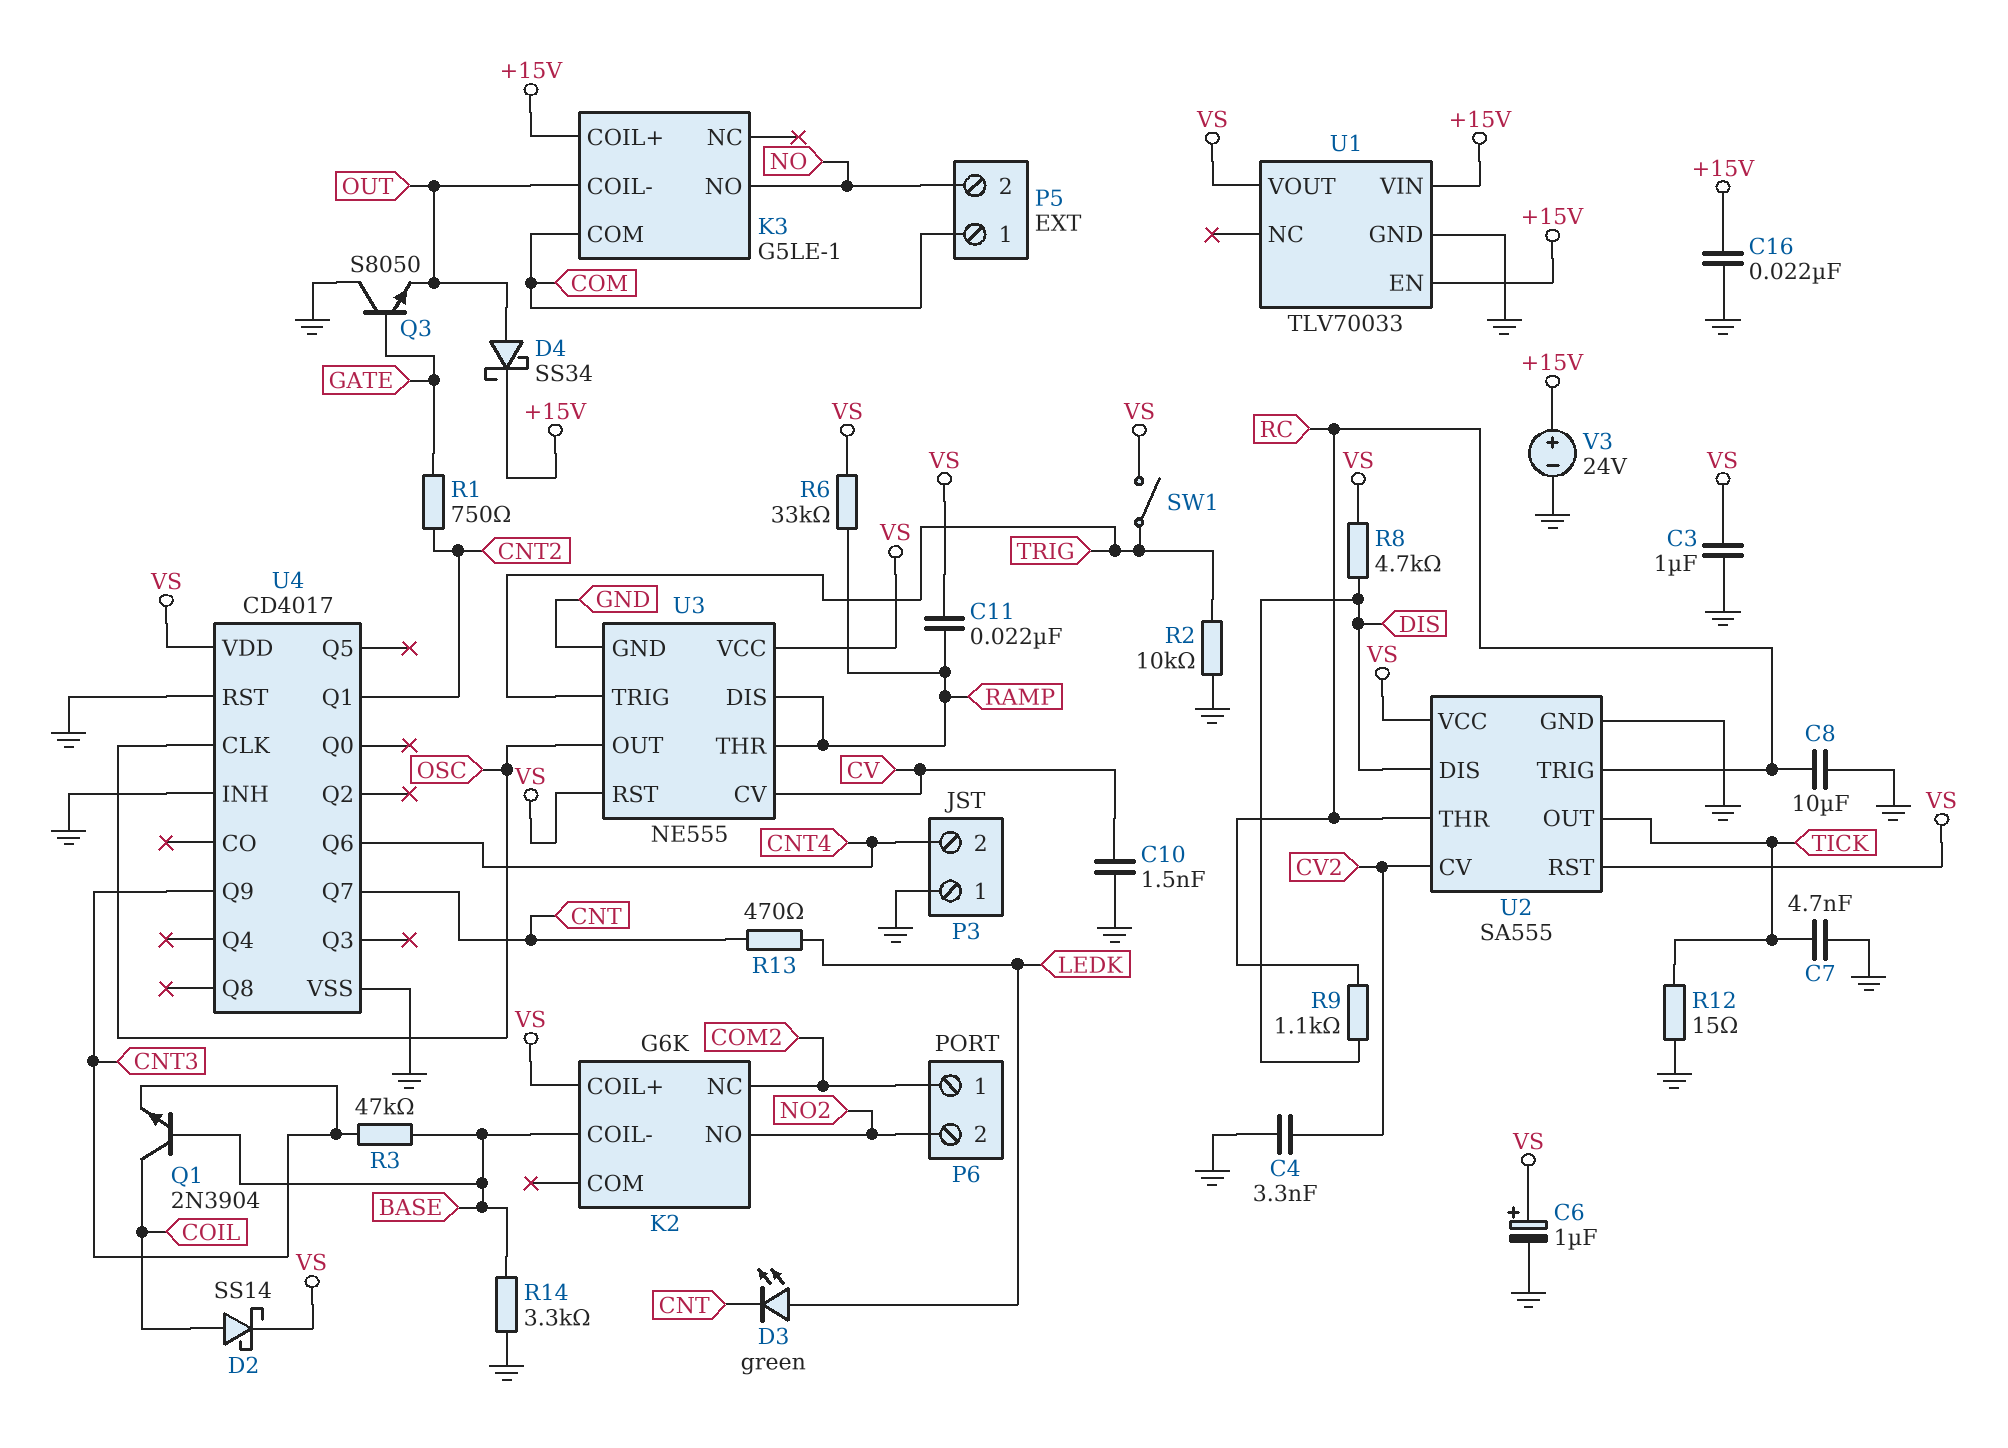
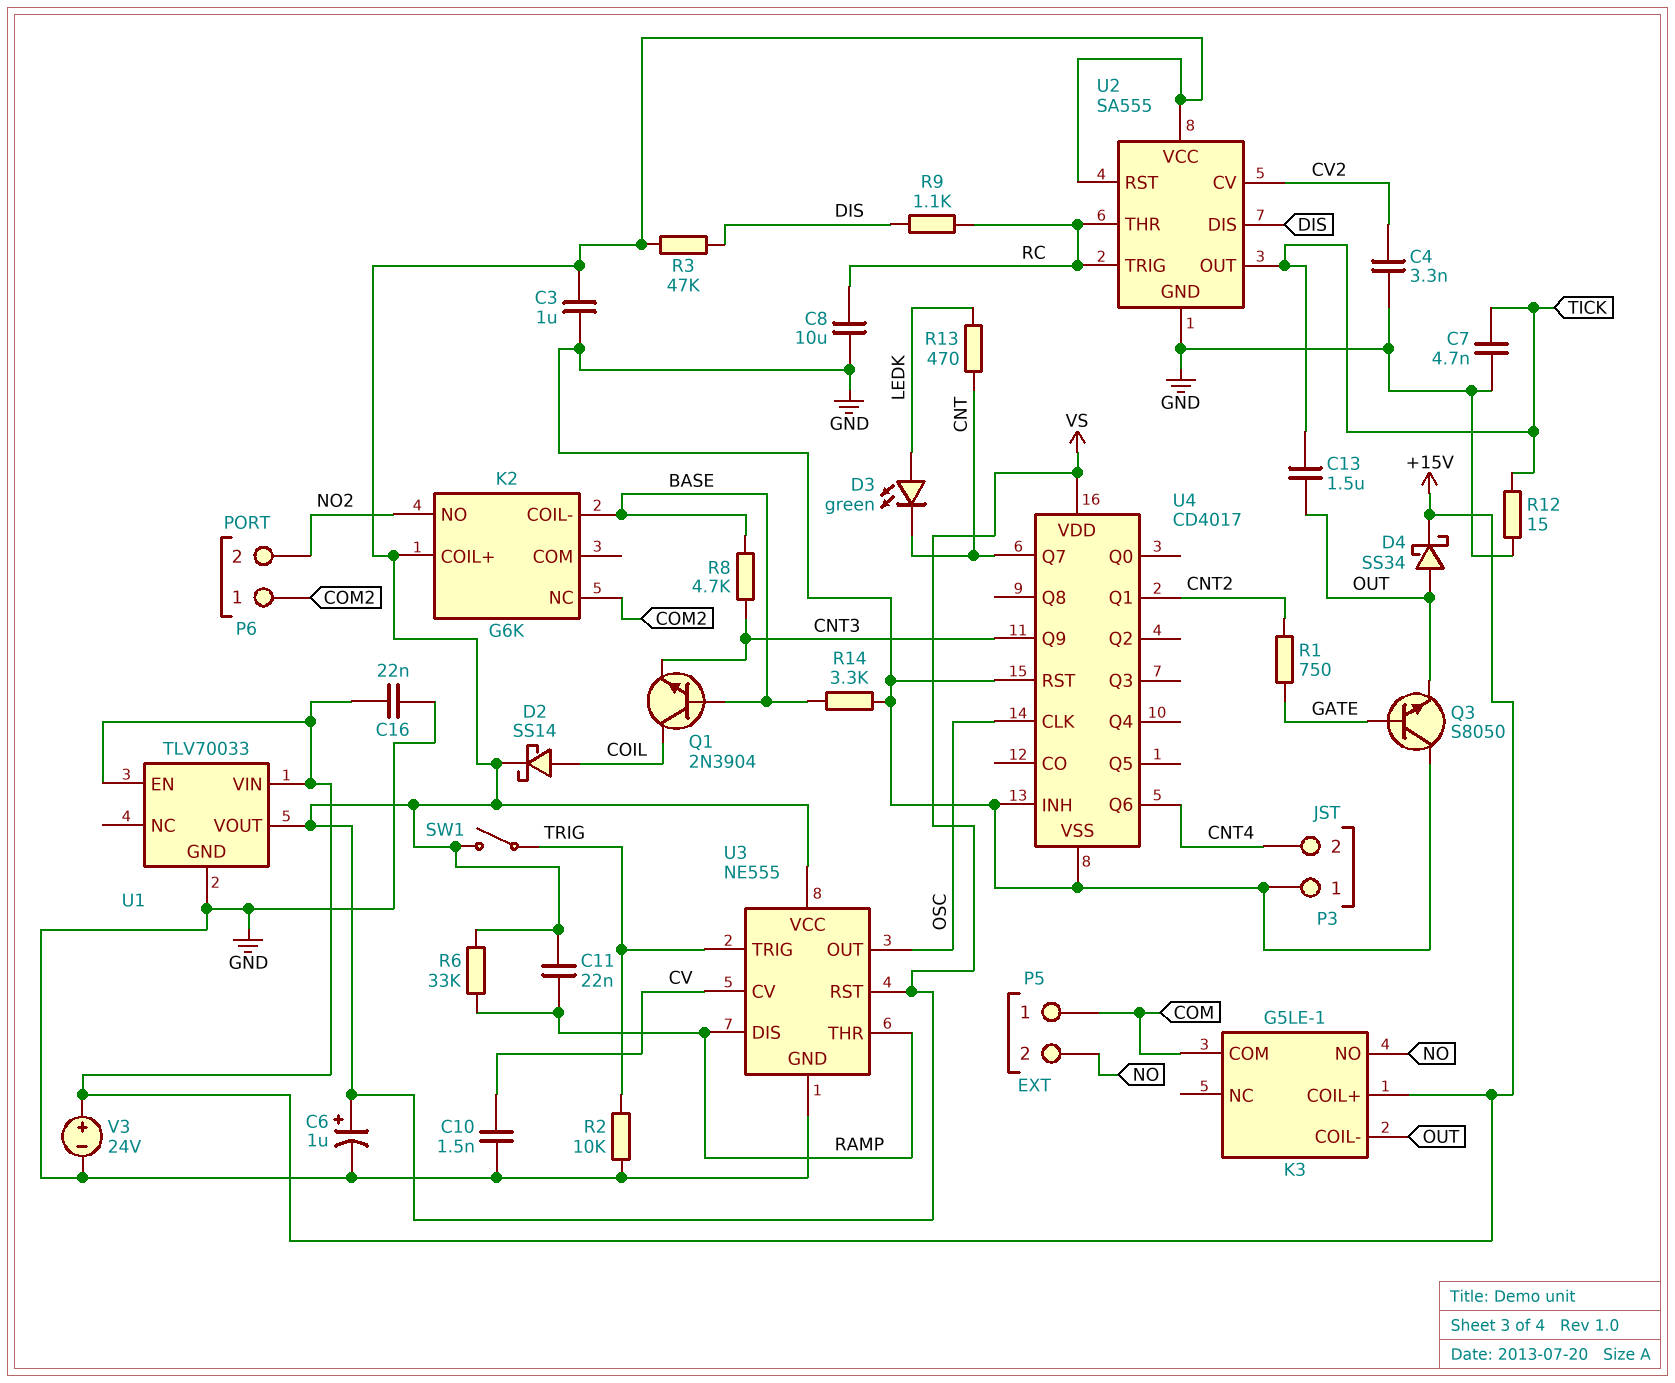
C13: none -> 1.5uF (OUT, TICK)
R3: 47k (BASE, CNT3) -> 47k (DIS, VS)
R8: 4.7k (DIS, VS) -> 4.7k (BASE, CNT3)

